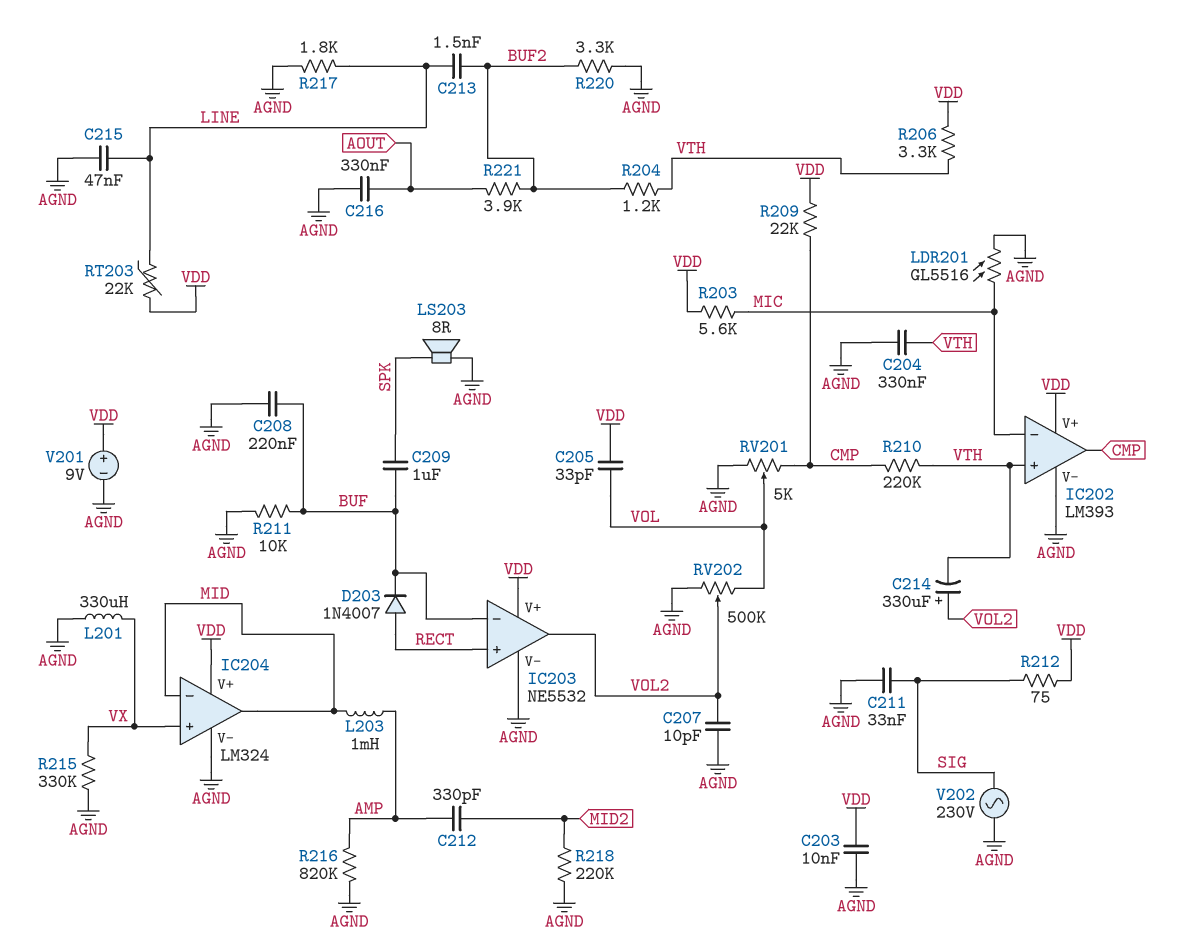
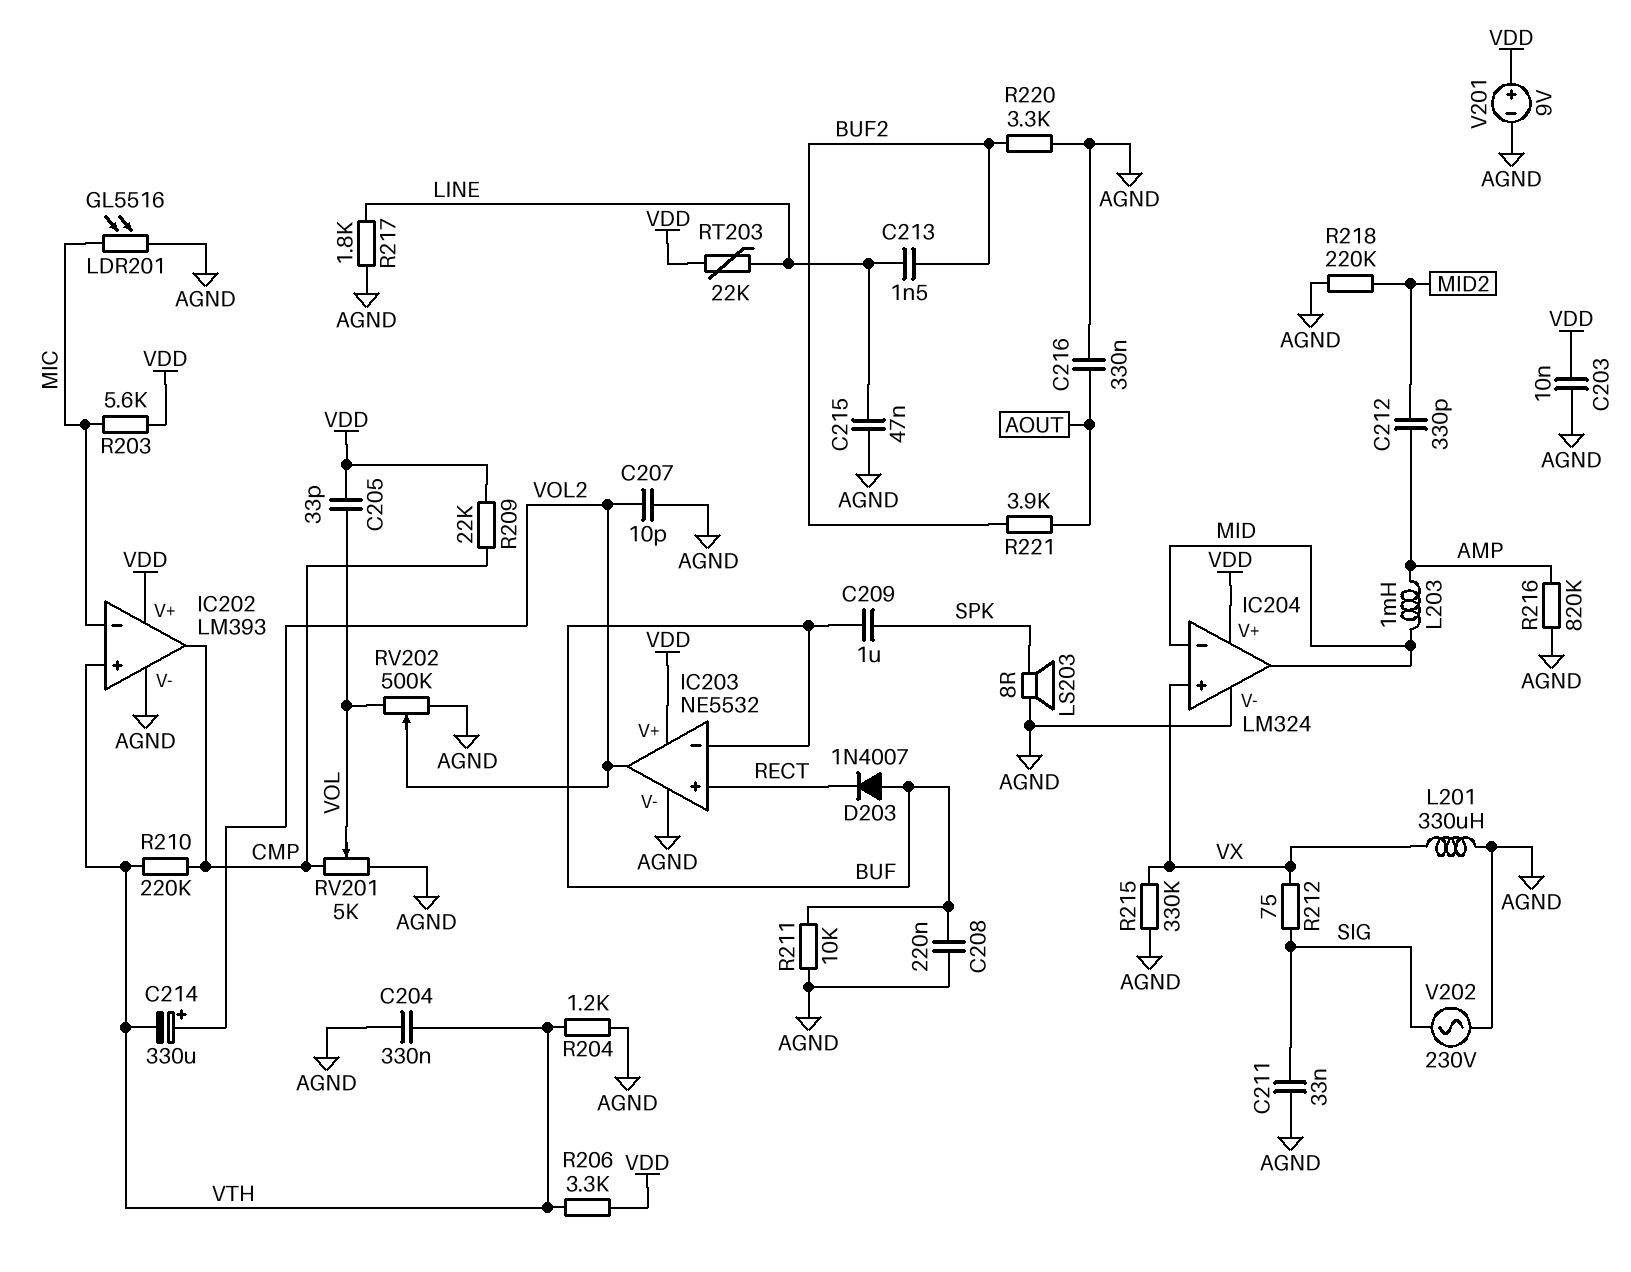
D203: diode 1N4007 (A RECT, K BUF) -> diode 1N4007 (A BUF, K RECT)
R204: 1.2k (BUF2, VTH) -> 1.2k (AGND, VTH)
R212: 75 (SIG, VDD) -> 75 (SIG, VX)

